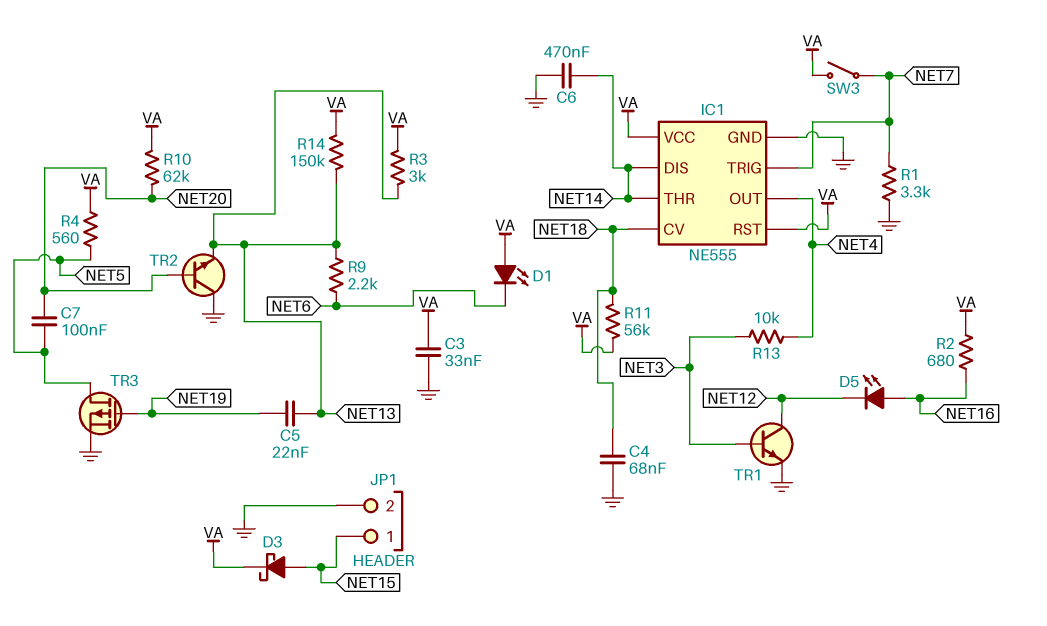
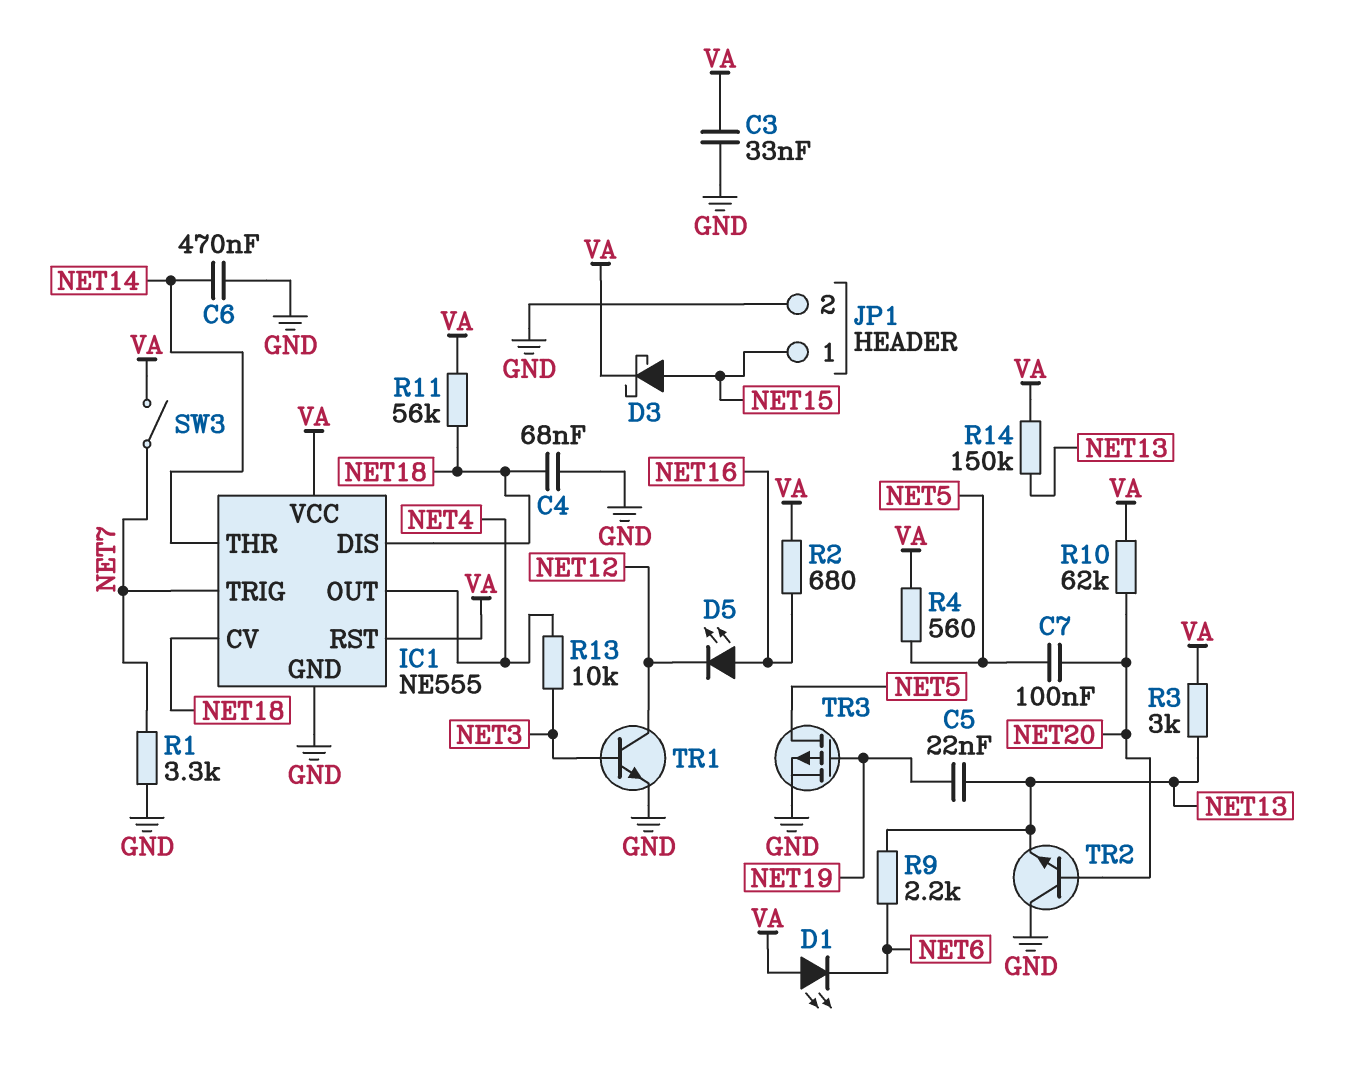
IC1 pin DIS: NET14 -> NET18

